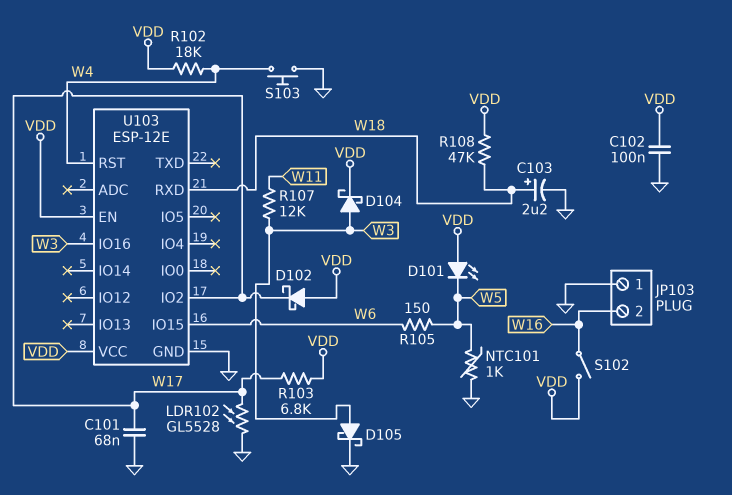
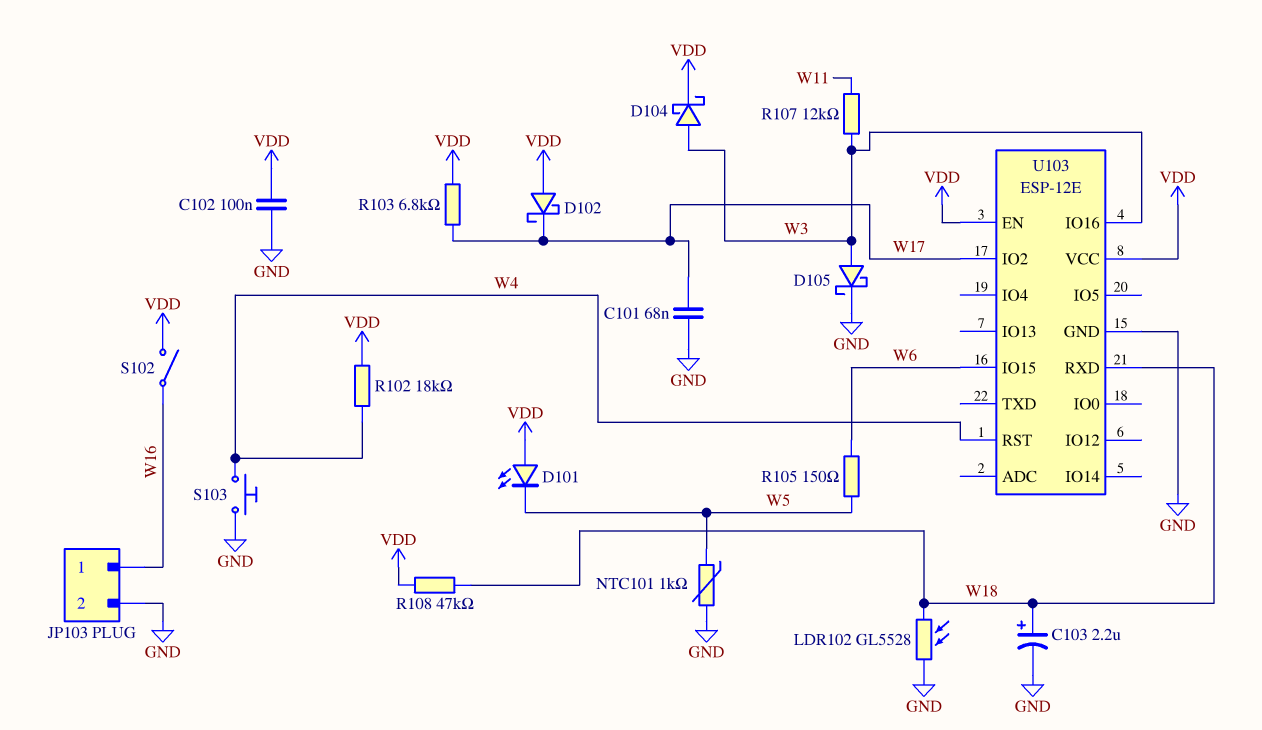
JP103 pin 1: GND -> W16
JP103 pin 2: W16 -> GND
LDR102: GL5528 (GND, W17) -> GL5528 (GND, W18)

